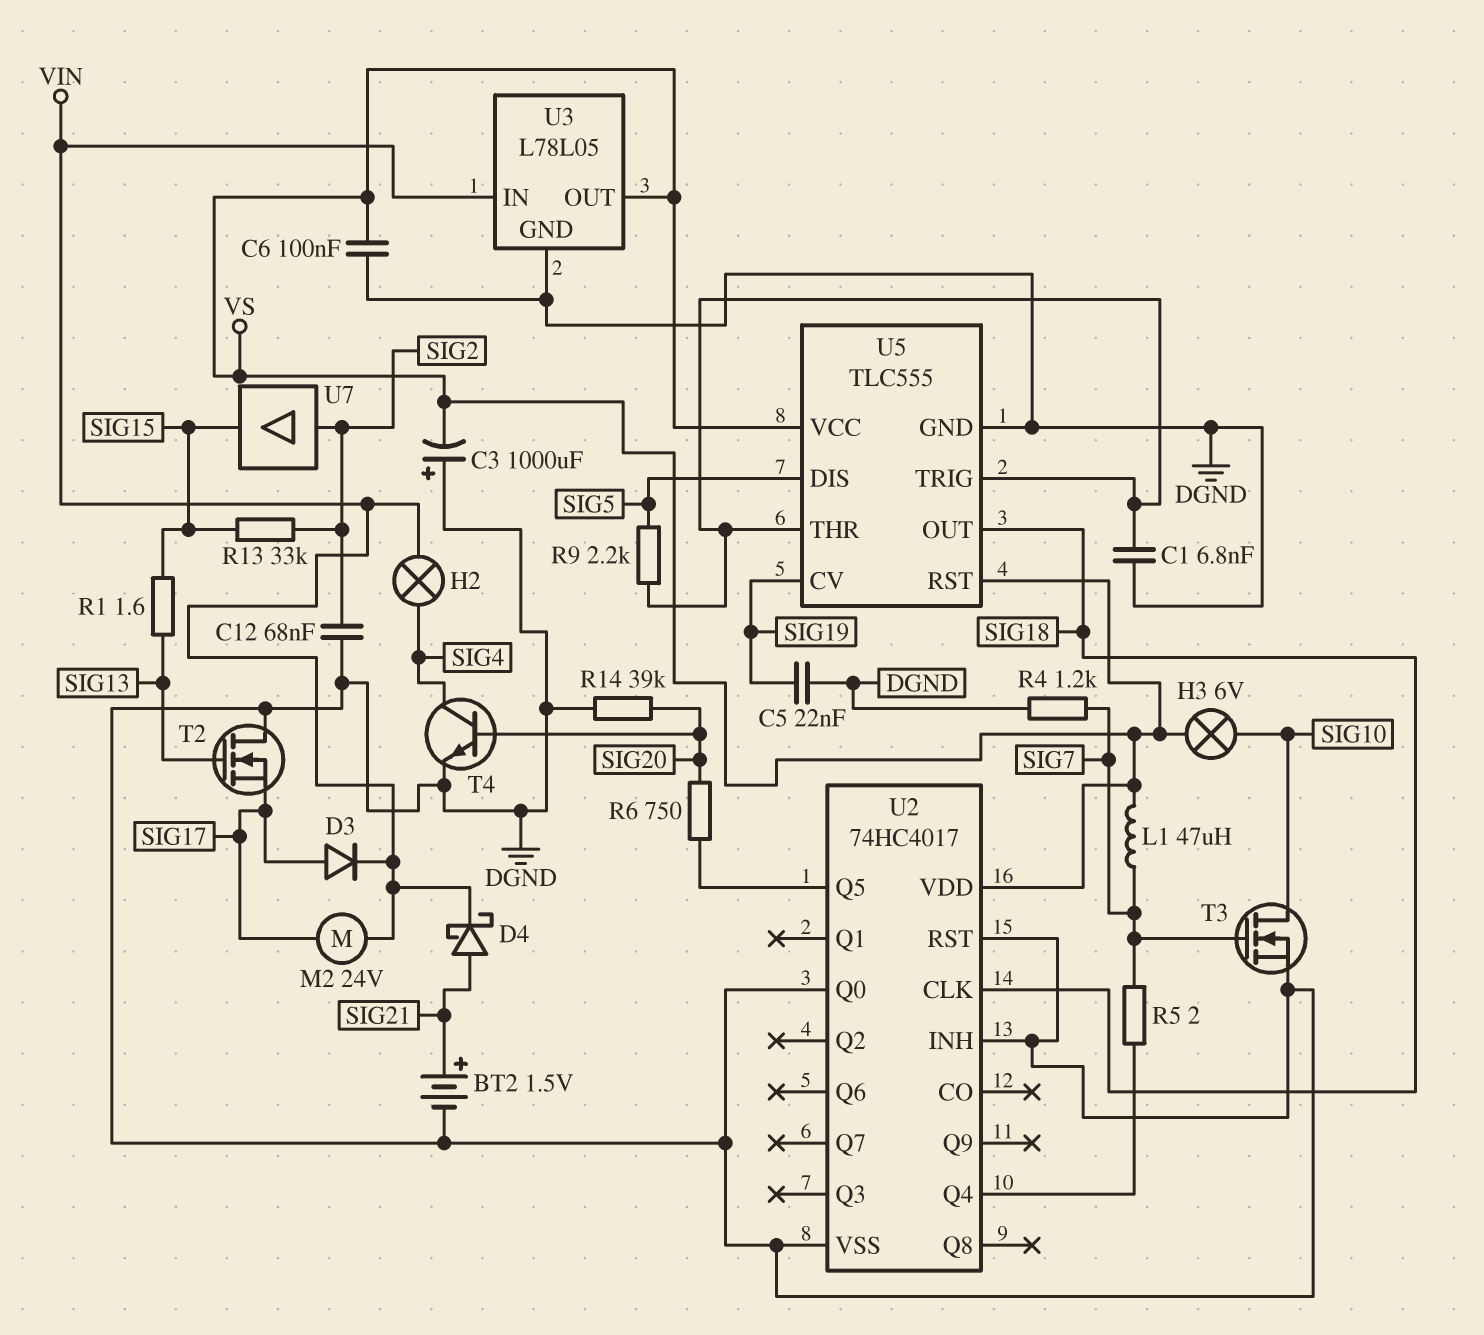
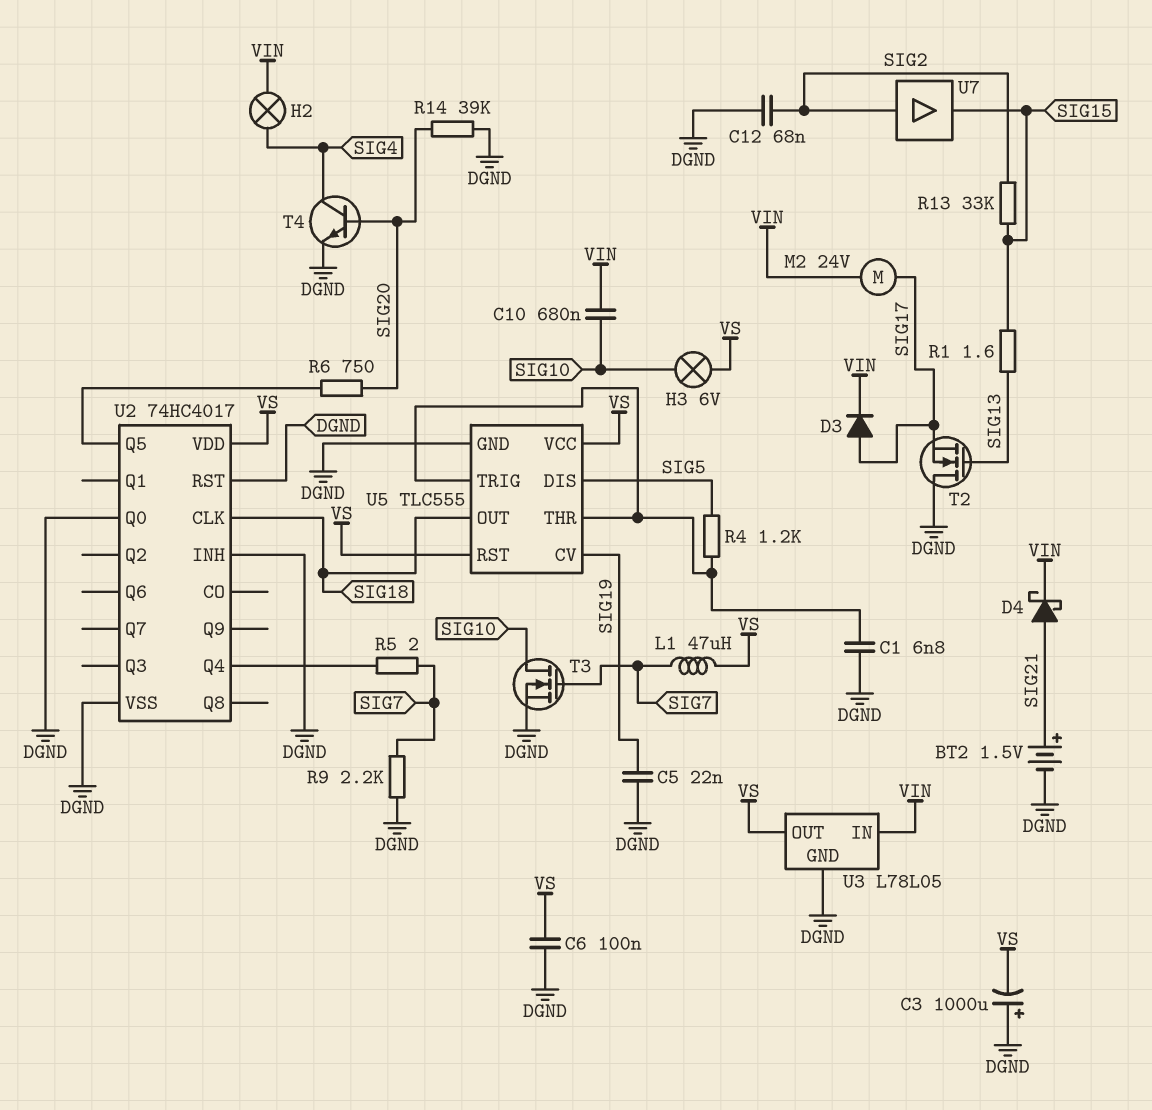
C10: none -> 680nF (SIG10, VIN)
R4: 1.2k (DGND, SIG7) -> 1.2k (SIG5, U5/THR)
R9: 2.2k (SIG5, U5/THR) -> 2.2k (DGND, SIG7)

